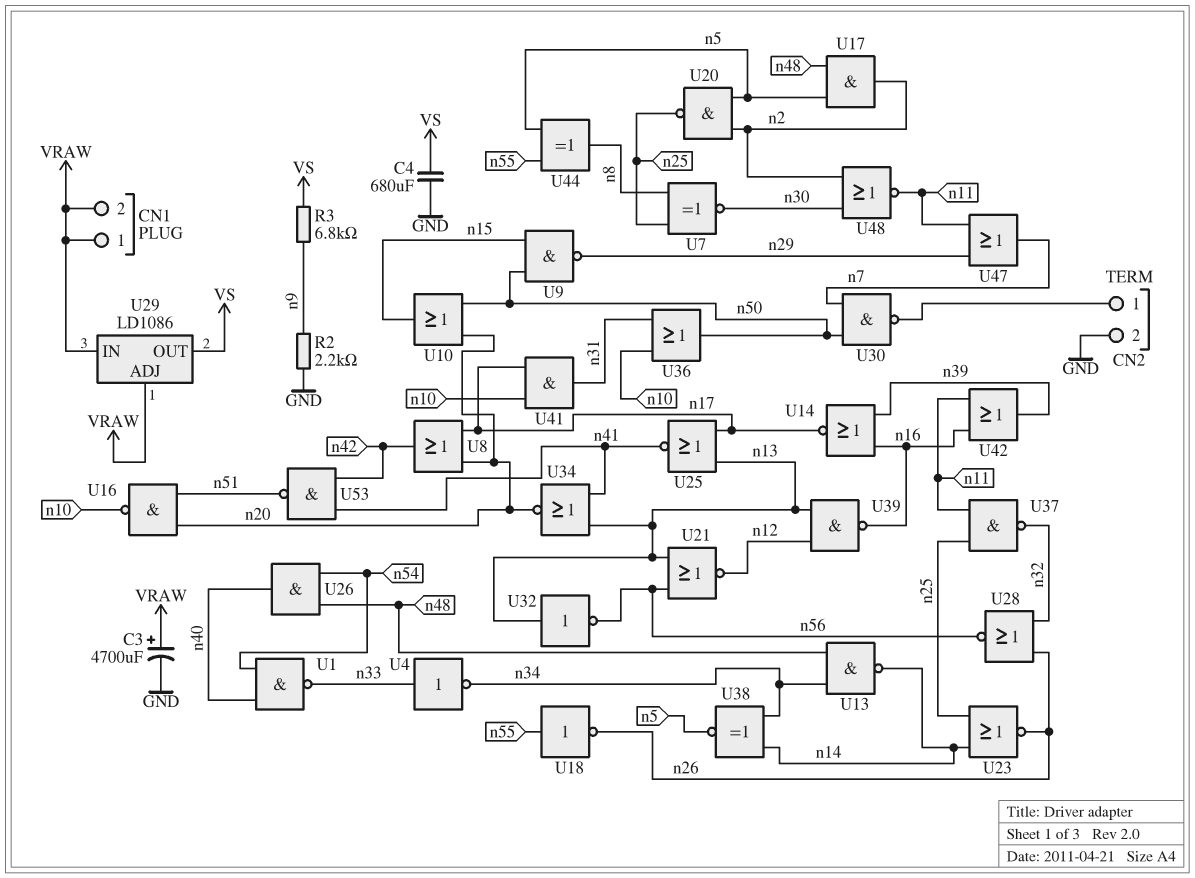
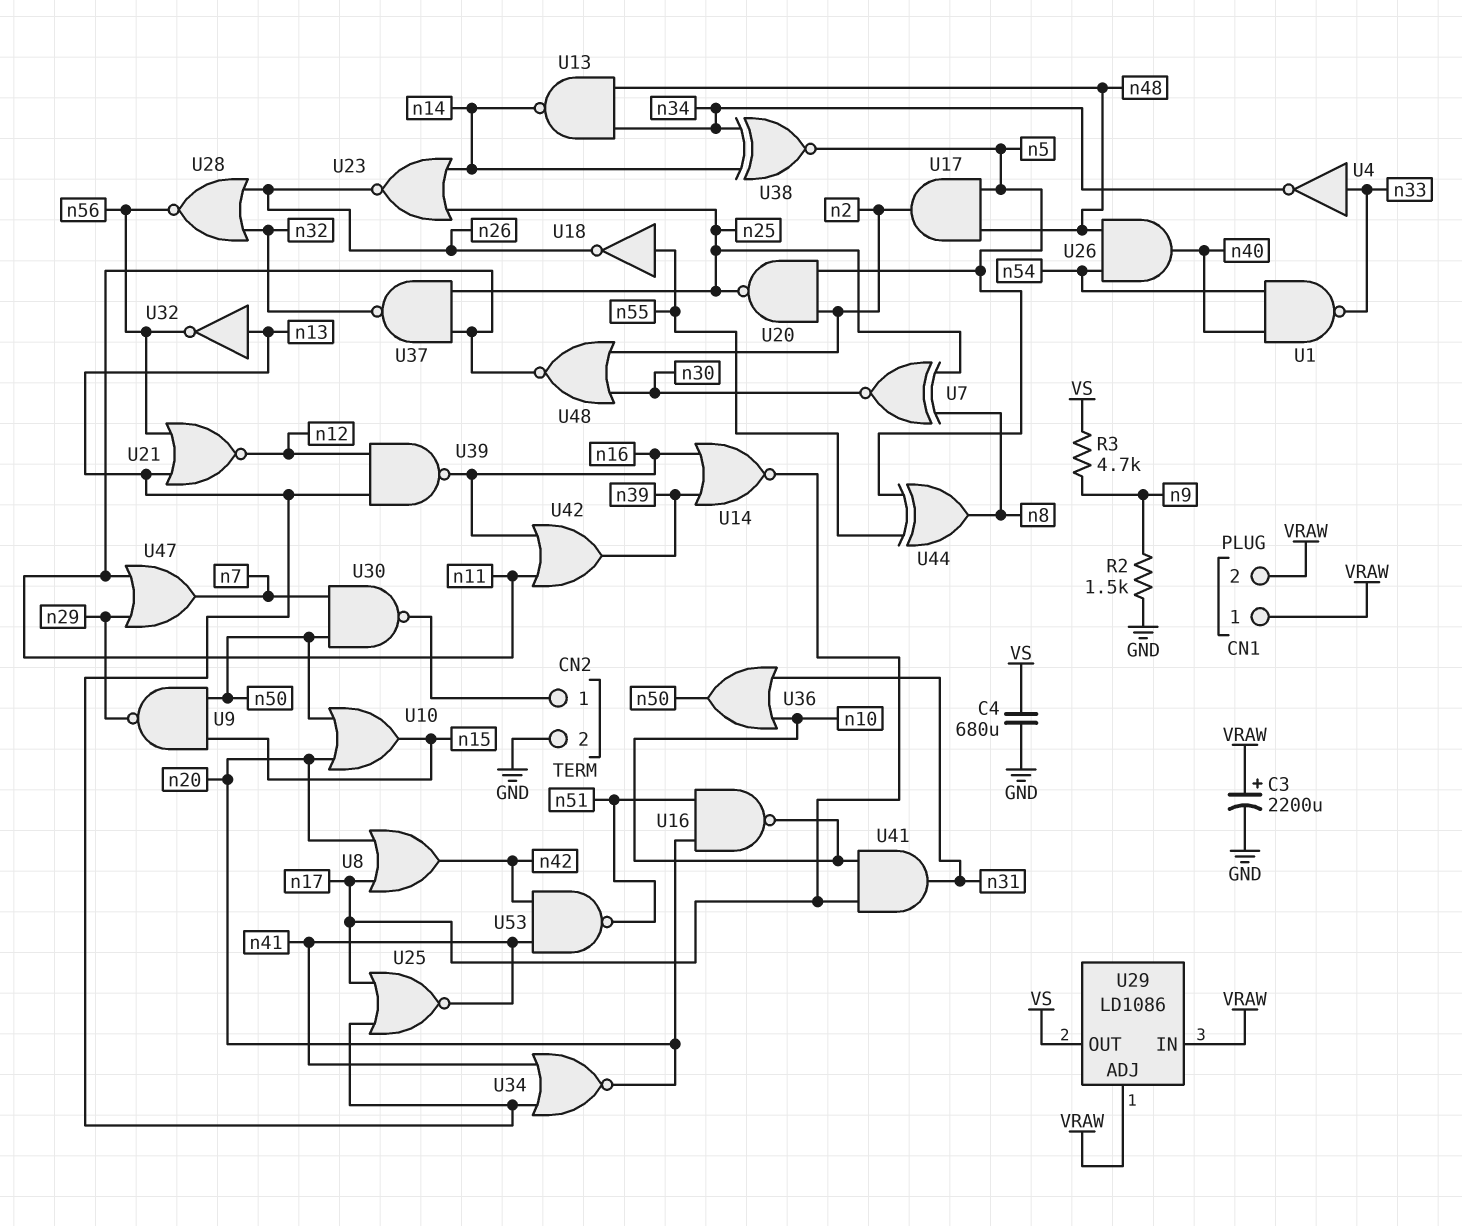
C3: 4700uF (plus VRAW, minus GND) -> 2200uF (plus VRAW, minus GND)
R2: 2.2k (GND, n9) -> 1.5k (GND, n9)
R3: 6.8k (VS, n9) -> 4.7k (VS, n9)

